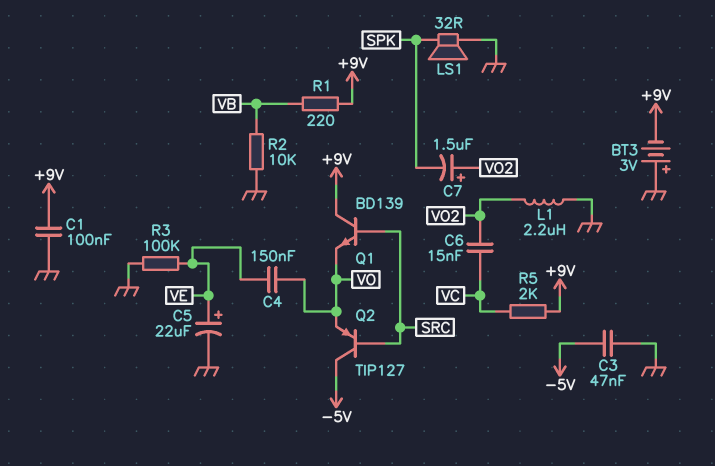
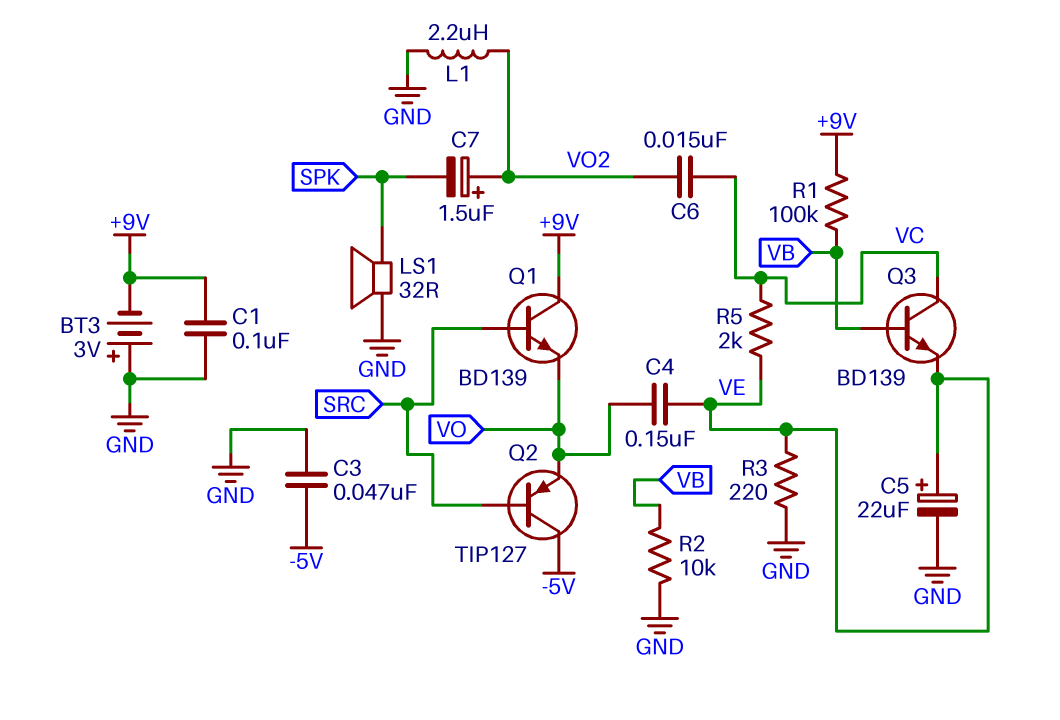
Q3: none -> NPN BD139 (B VB, C VC, E VE)
R1: 220 (+9V, VB) -> 100k (+9V, VB)
R3: 100k (GND, VE) -> 220 (GND, VE)
R5: 2k (+9V, VC) -> 2k (VC, VE)

